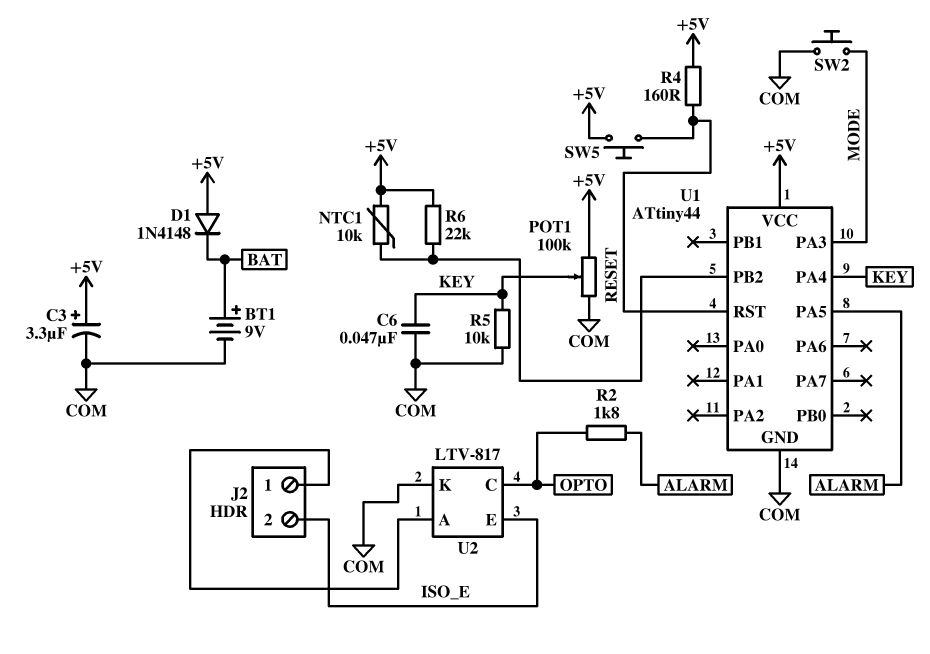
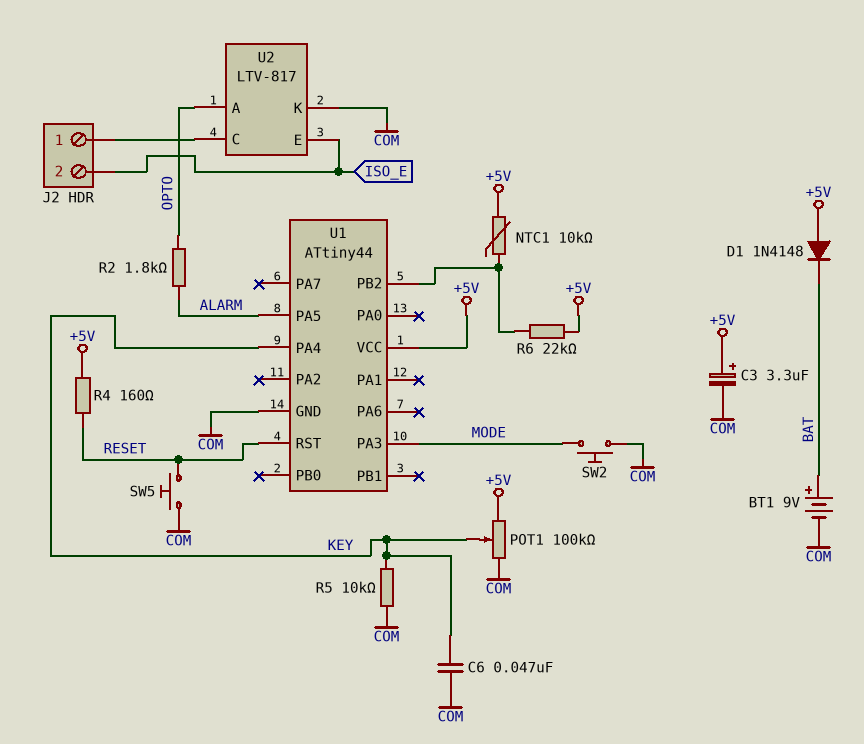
SW5: button (+5V, RESET) -> button (COM, RESET)
U2 pin A: J2/1 -> OPTO
U2 pin C: OPTO -> J2/1

